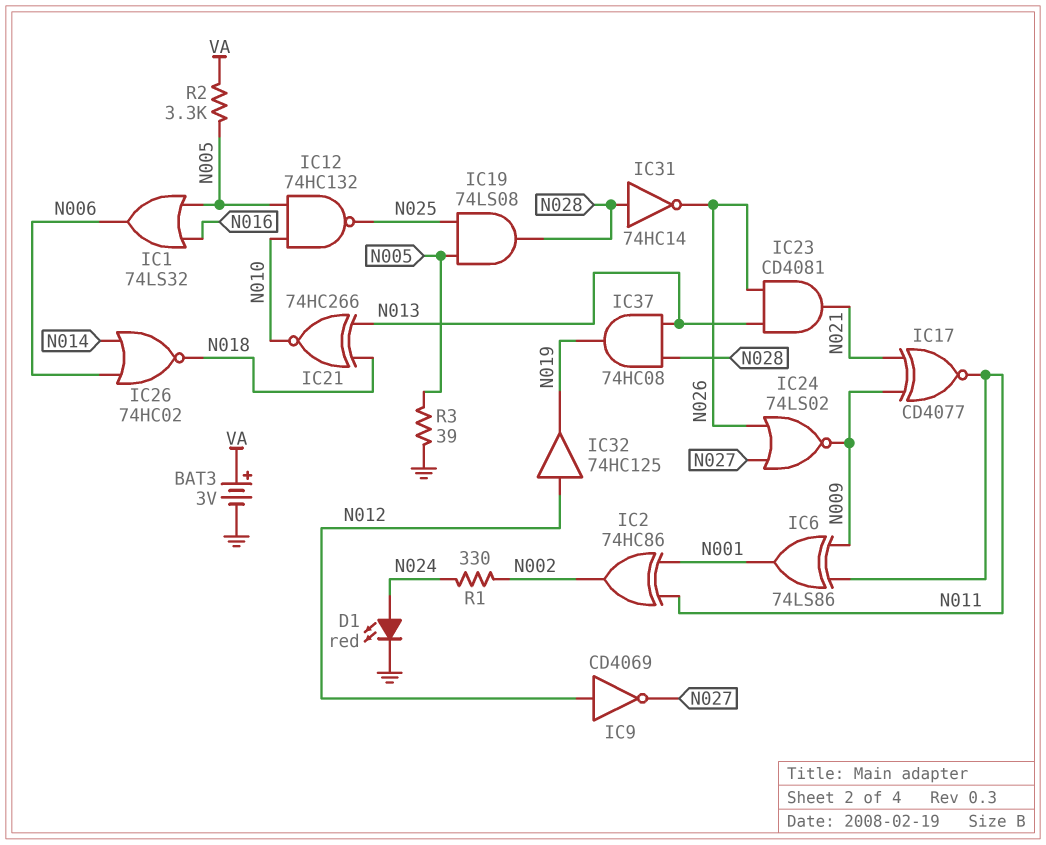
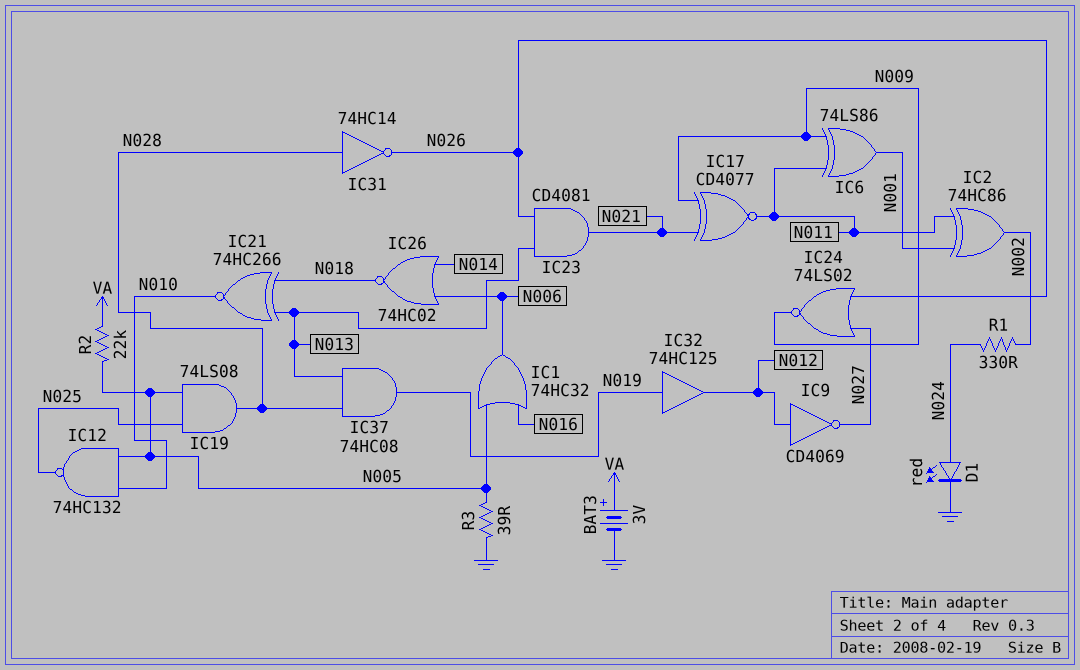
IC1: OR 74LS32 (in N005, in N016, out N006) -> OR 74HC32 (in N005, in N016, out N006)
IC32: buffer 74HC125 (in N012, out N019) -> buffer 74HC125 (in N019, out N012)
R2: 3.3k (N005, VA) -> 22k (N005, VA)

